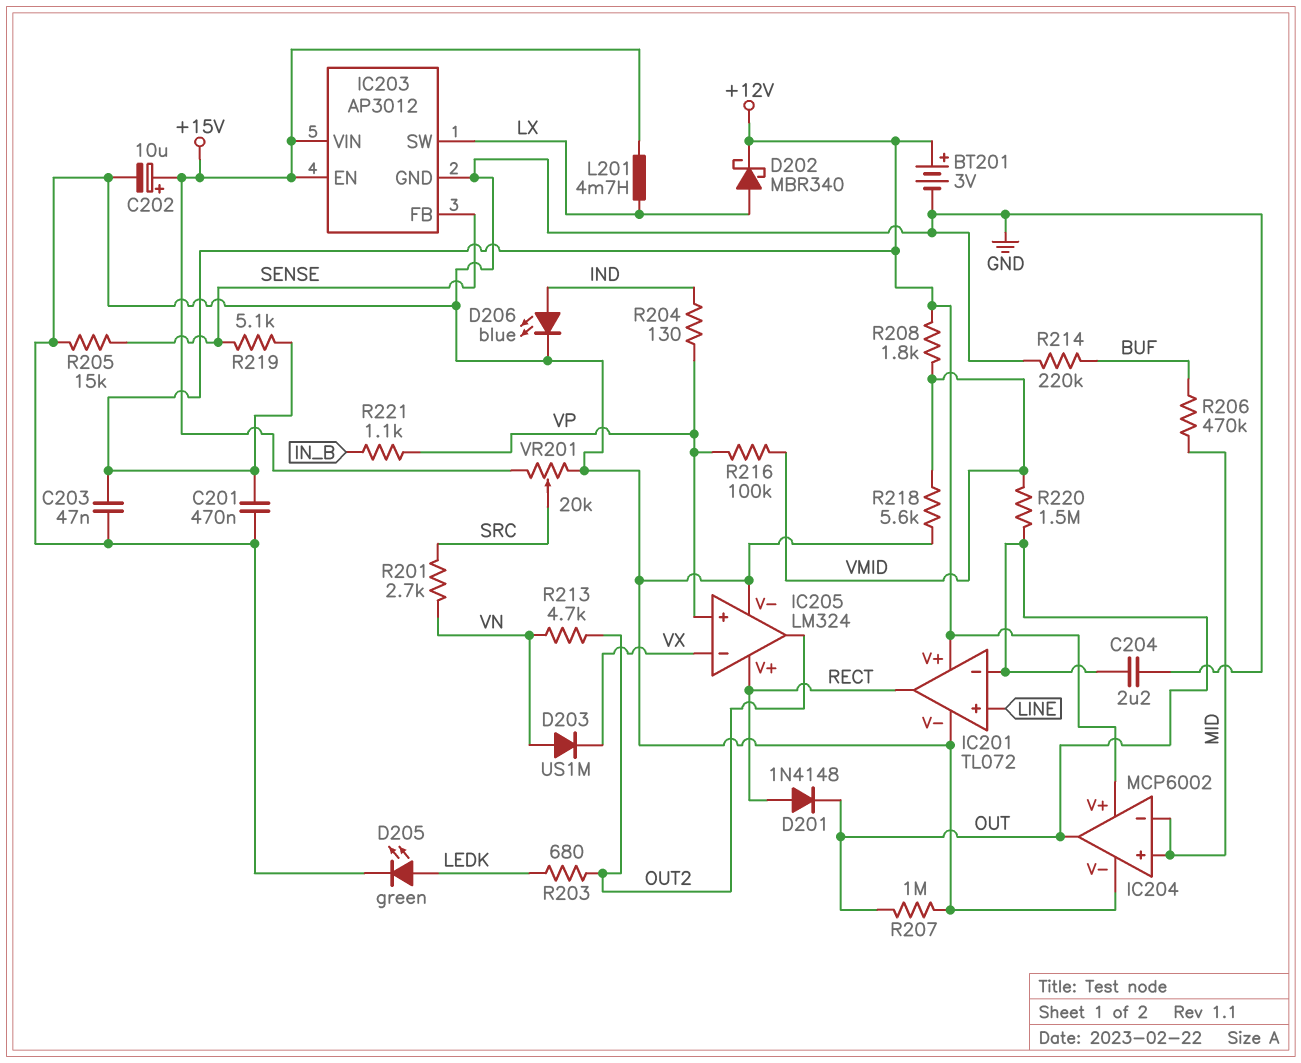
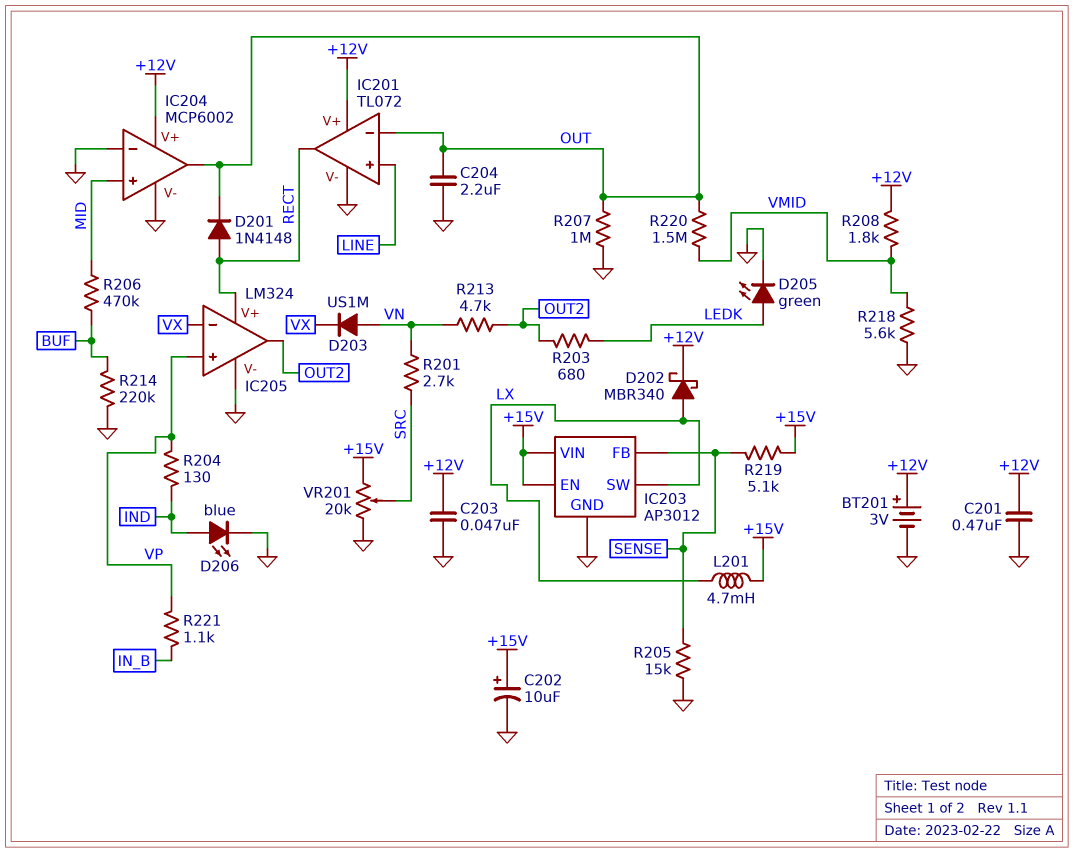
IC204 pin in-: MID -> GND
R216: 100k (VMID, VP) -> none
R219: 5.1k (+12V, SENSE) -> 5.1k (+15V, SENSE)

